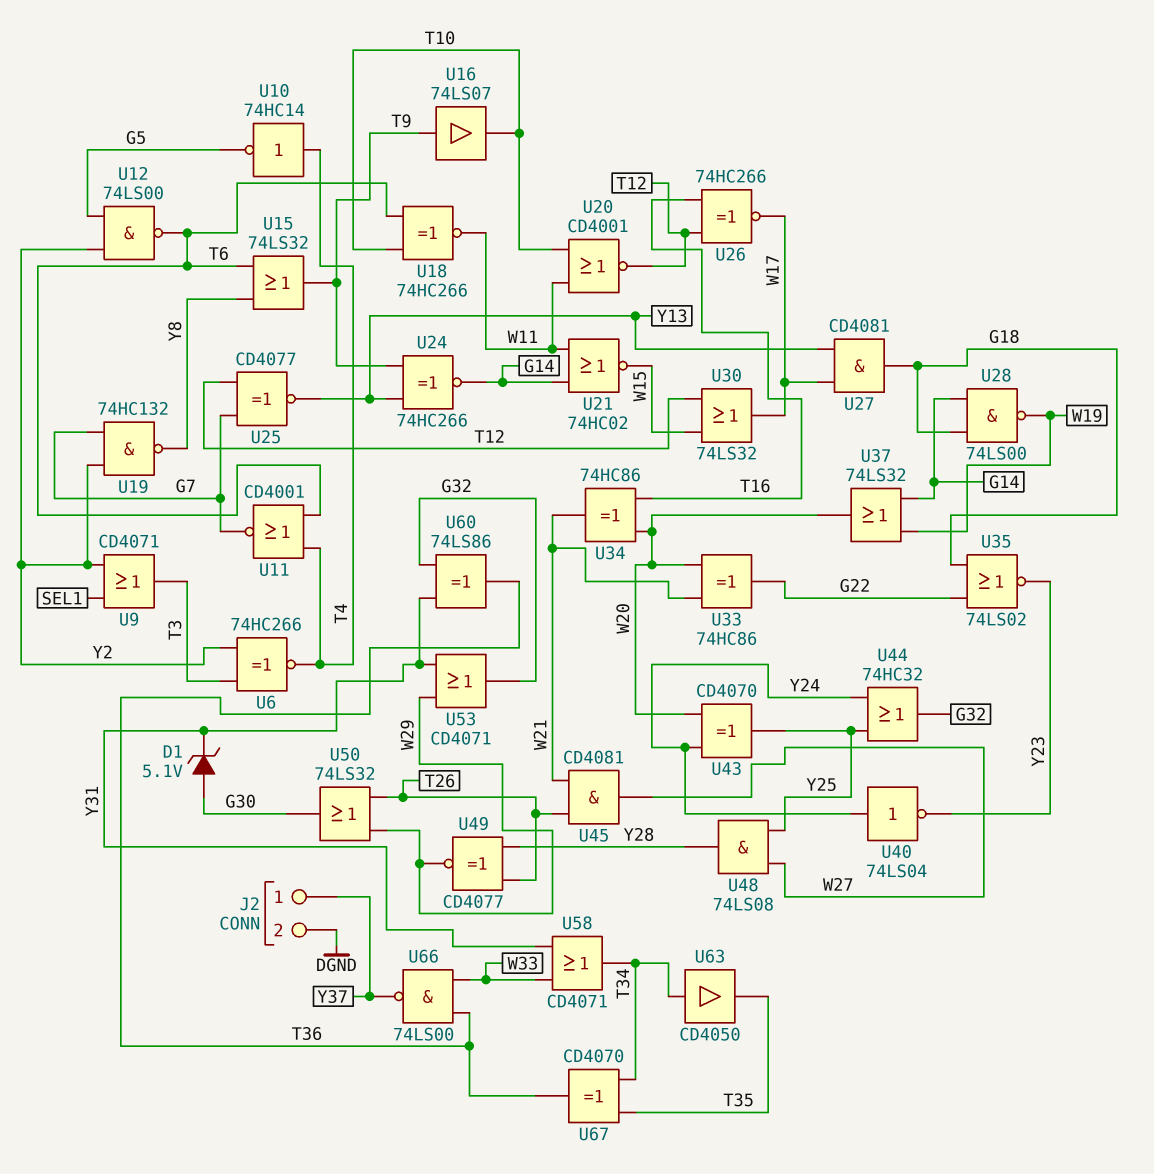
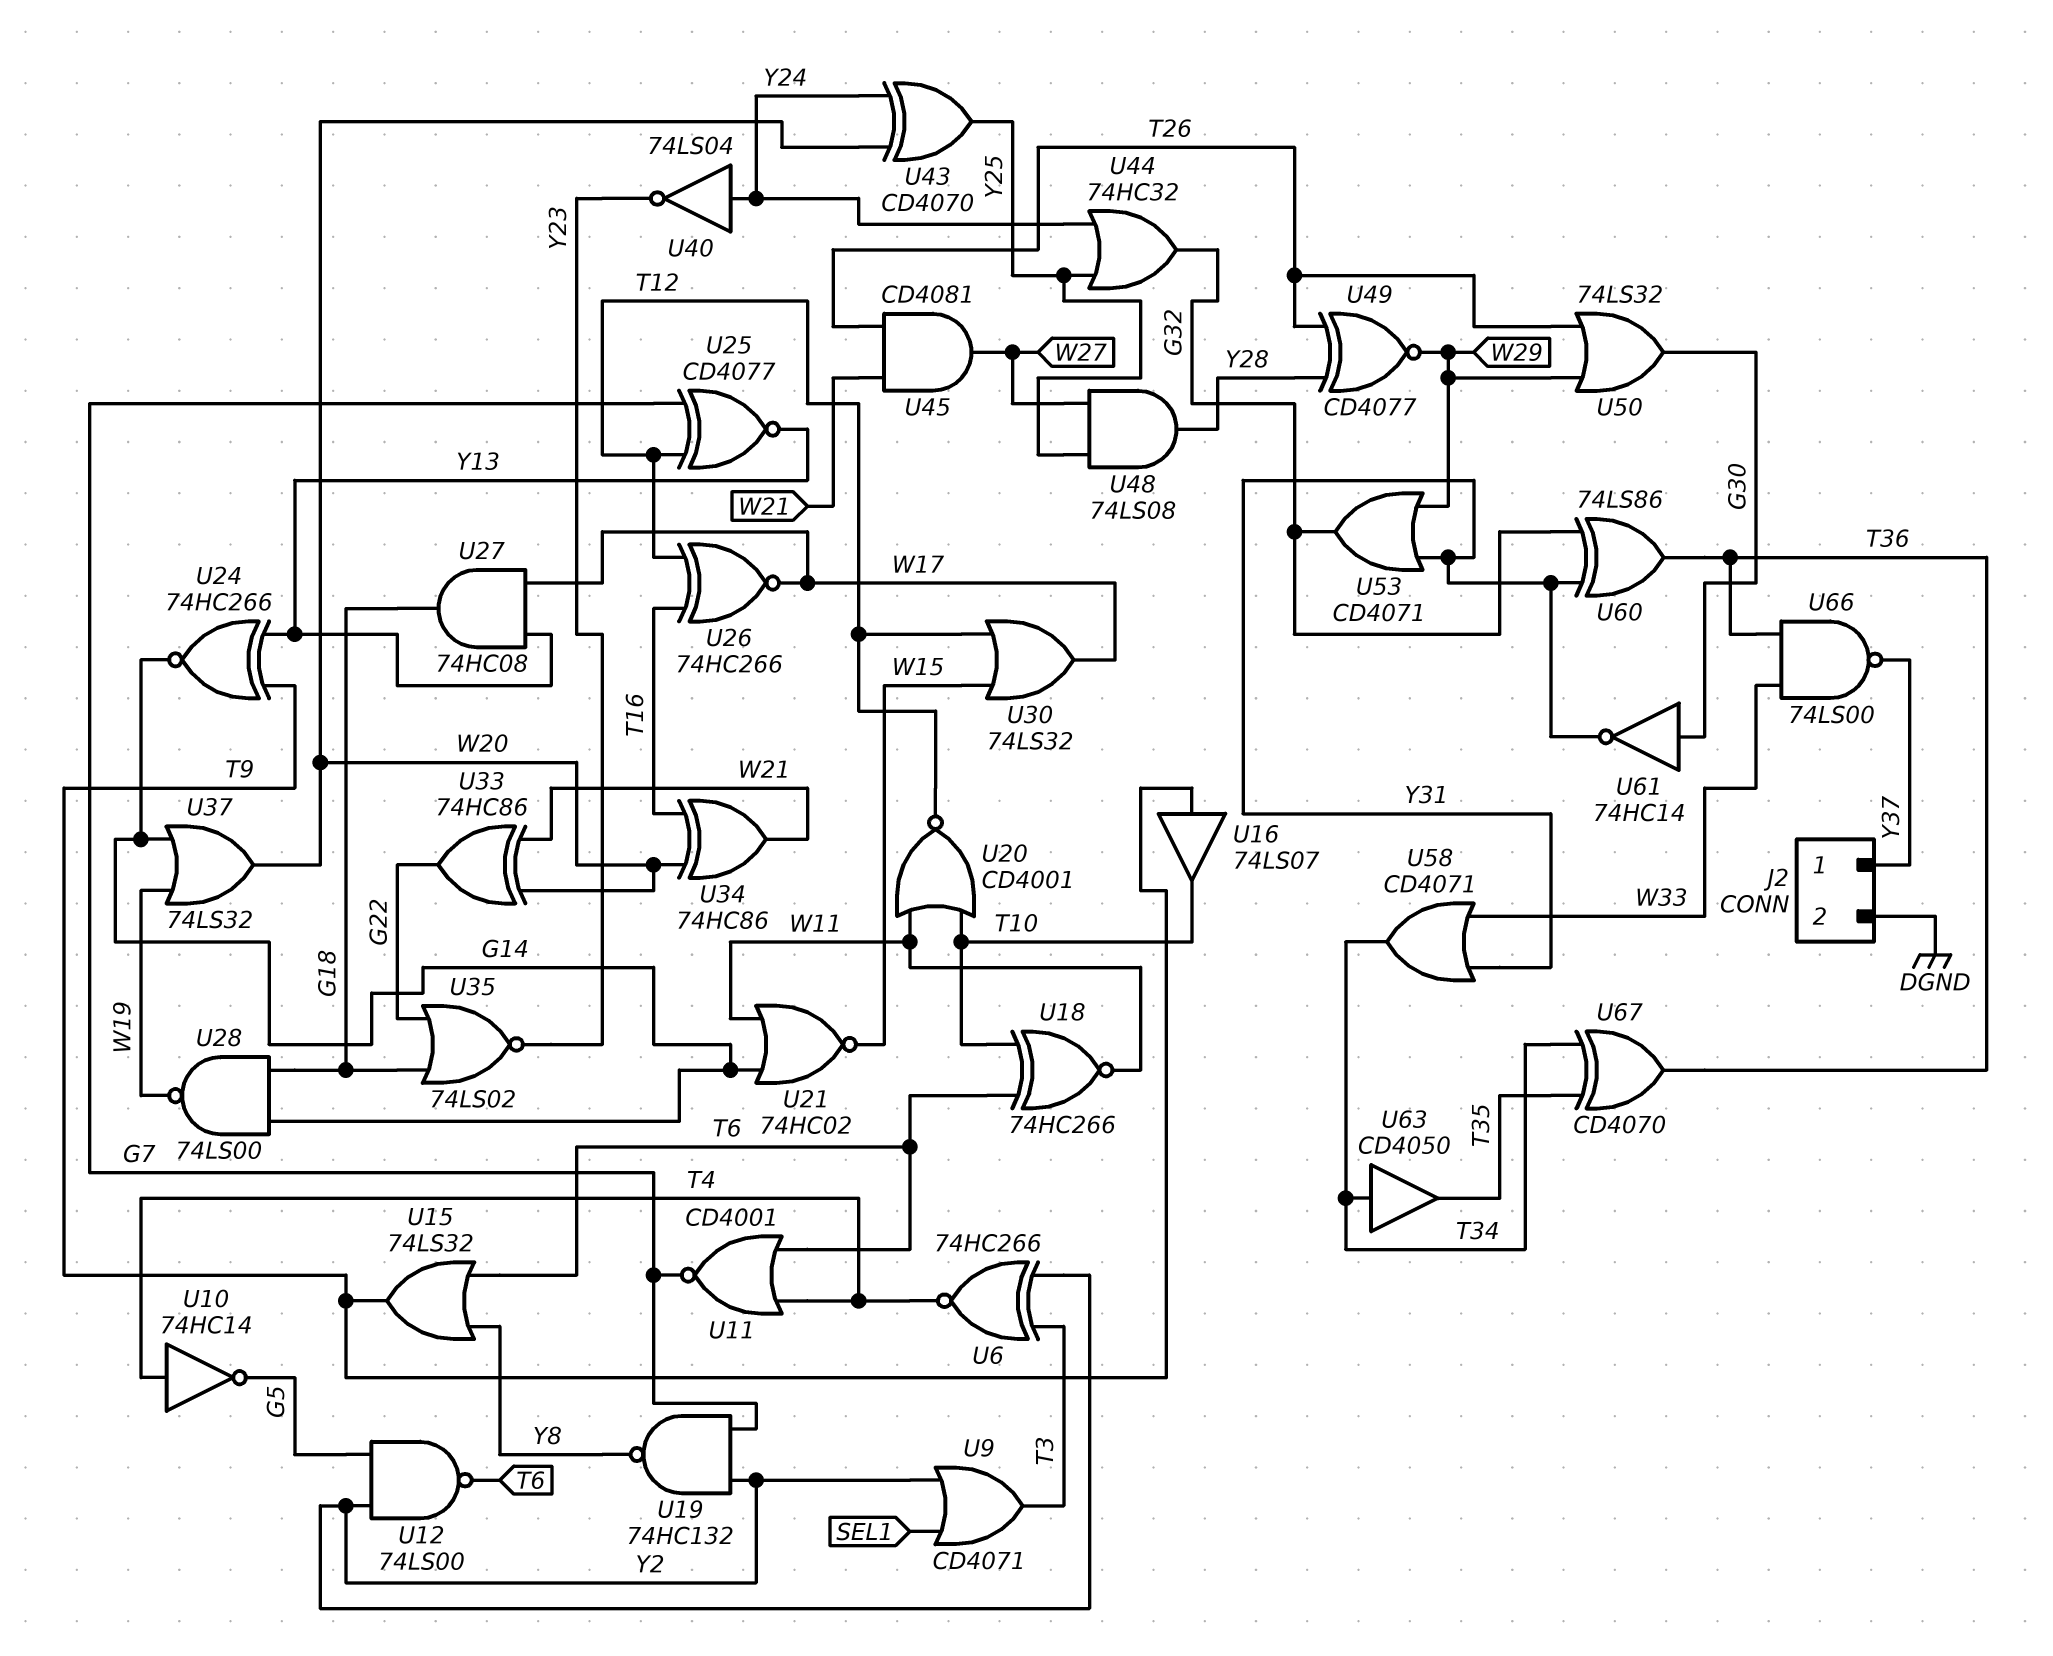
D1: zener 5.1V (A G30, K Y31) -> none
U27: AND CD4081 (in W17, in Y13, out G18) -> AND 74HC08 (in W17, in Y13, out G18)
U61: none -> NOT 74HC14 (in G30, out Y31)

